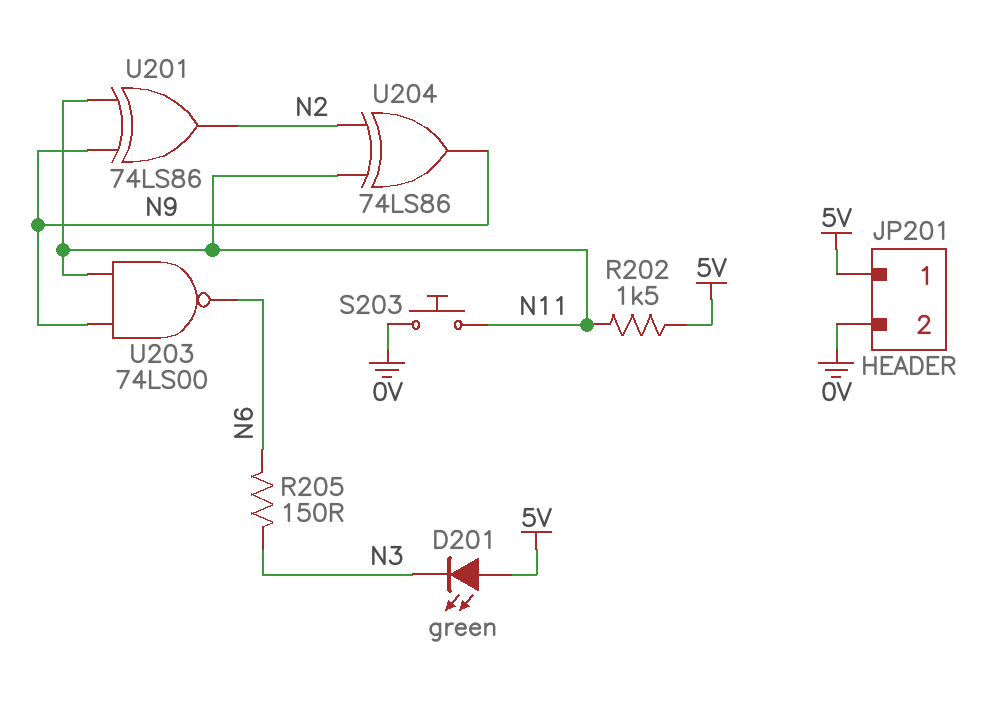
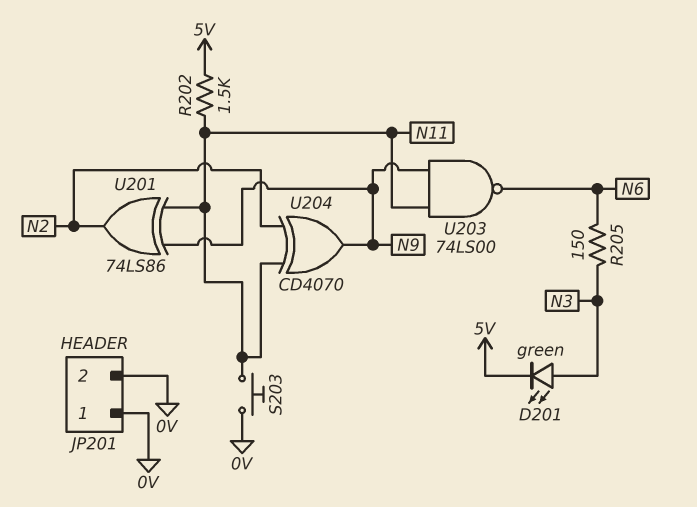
D201: LED green (A 5V, K N3) -> LED green (A N3, K 5V)
JP201 pin 1: 5V -> 0V
U204: XOR 74LS86 (in N2, in N11, out N9) -> XOR CD4070 (in N2, in N11, out N9)

